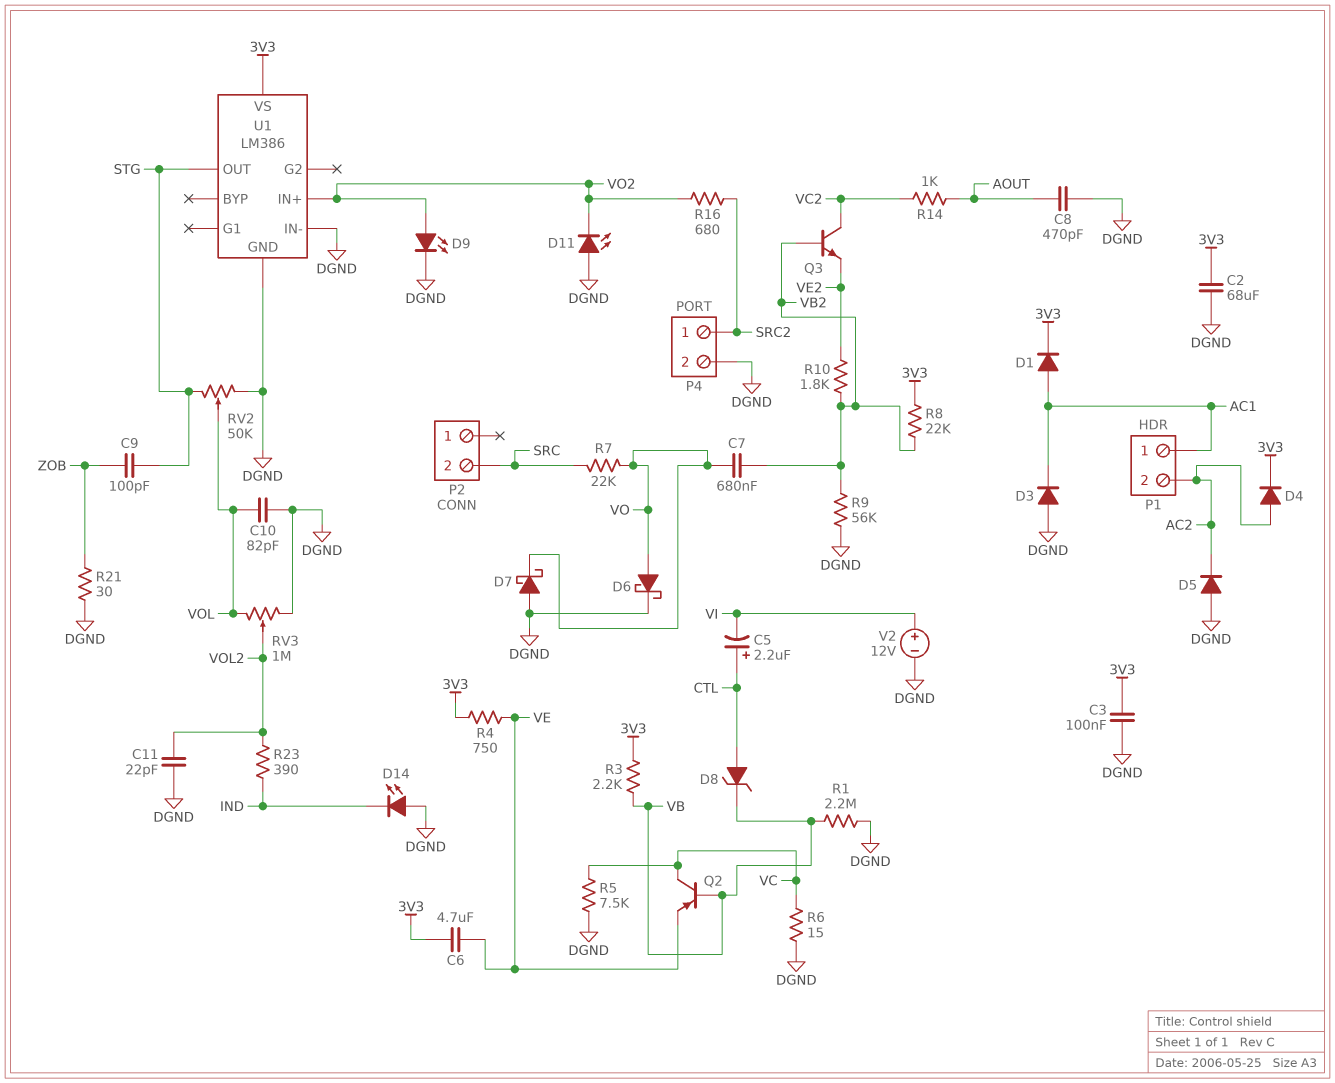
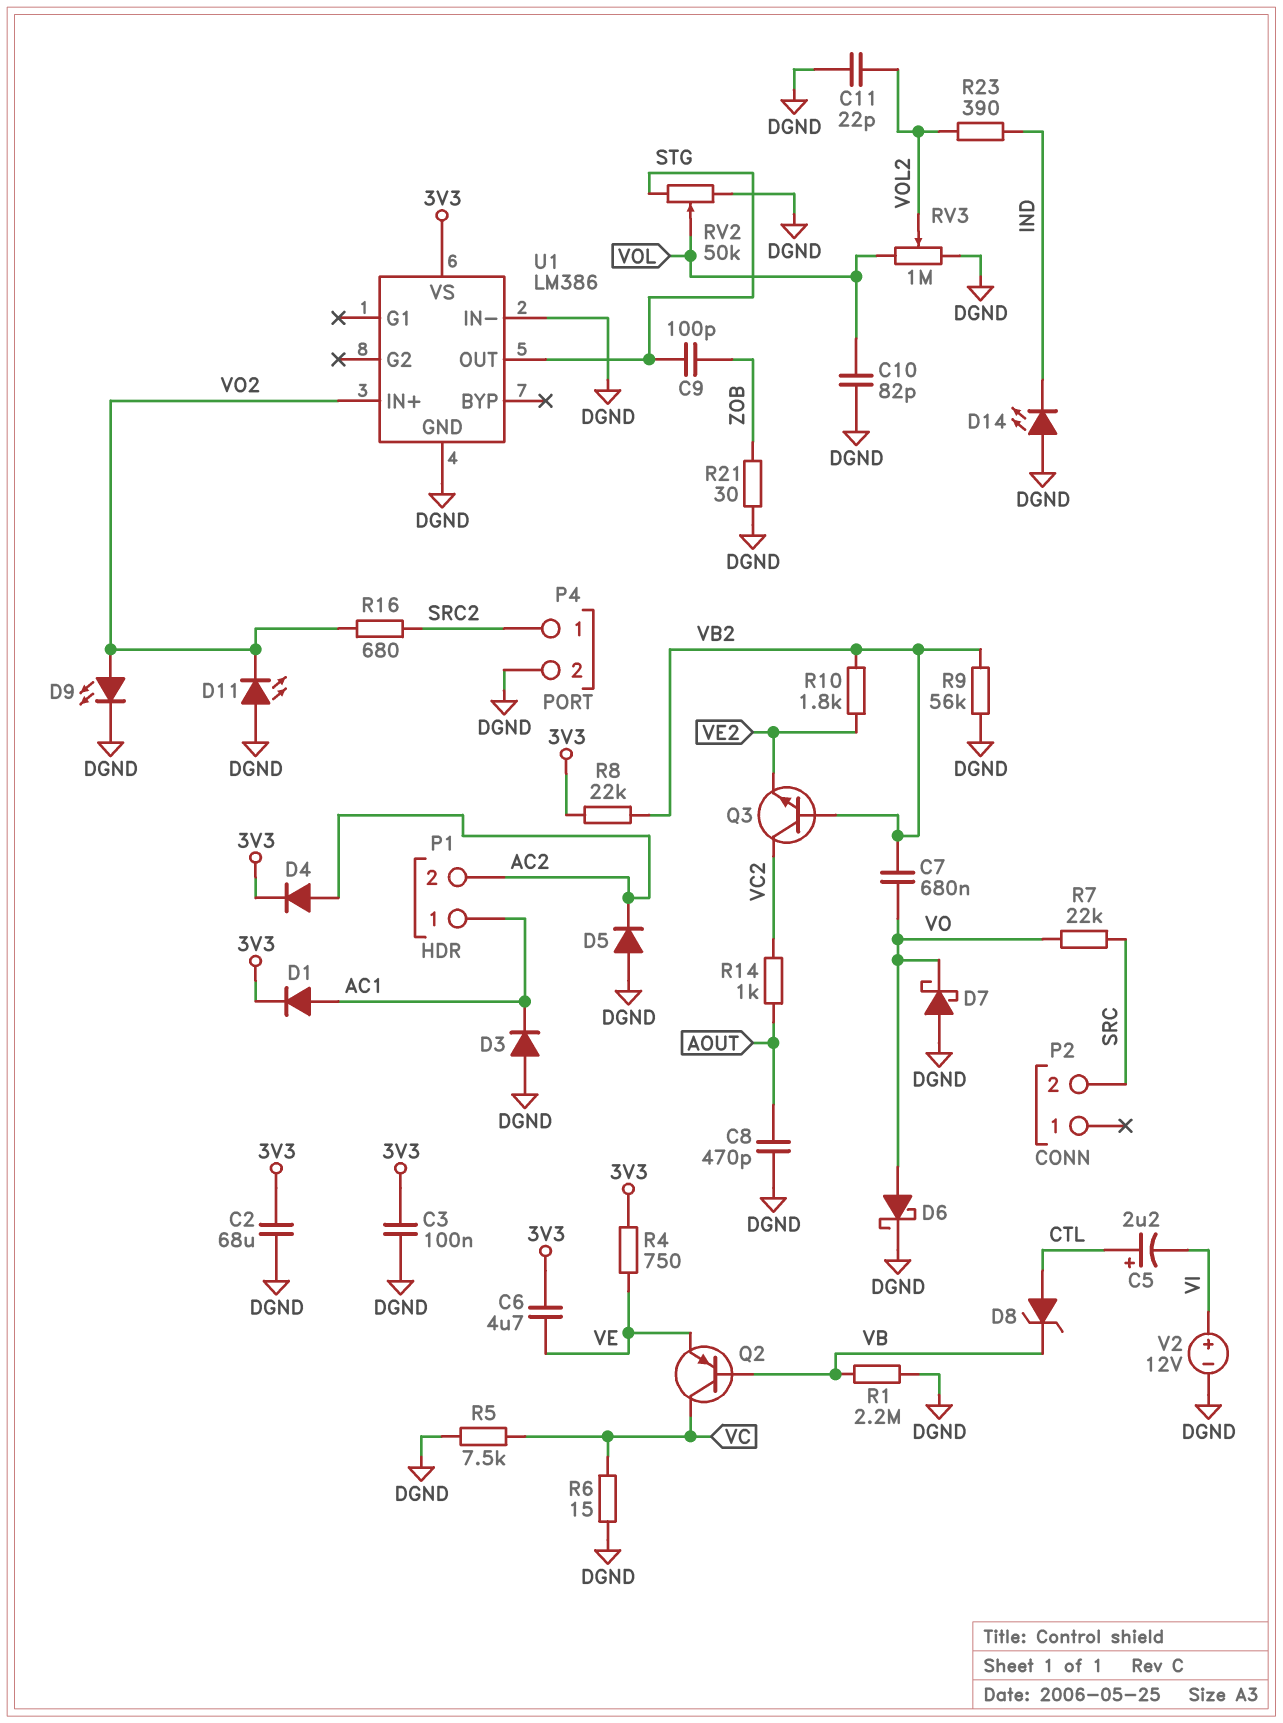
R3: 2.2k (3V3, VB) -> none

